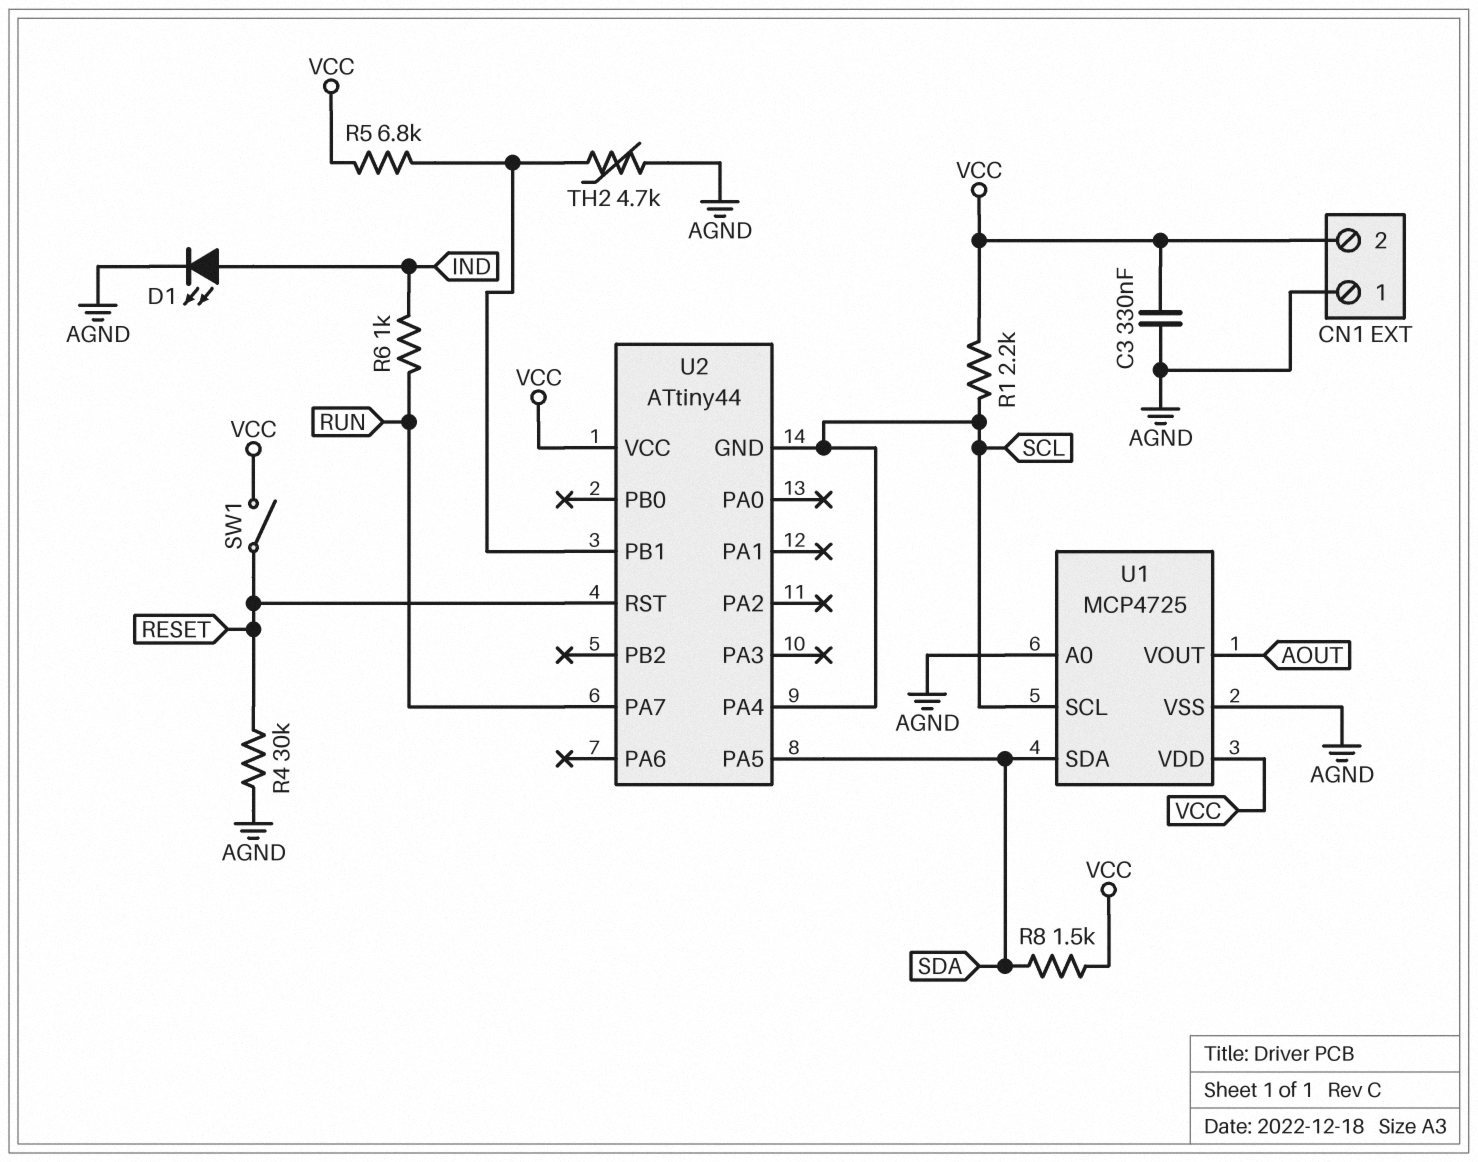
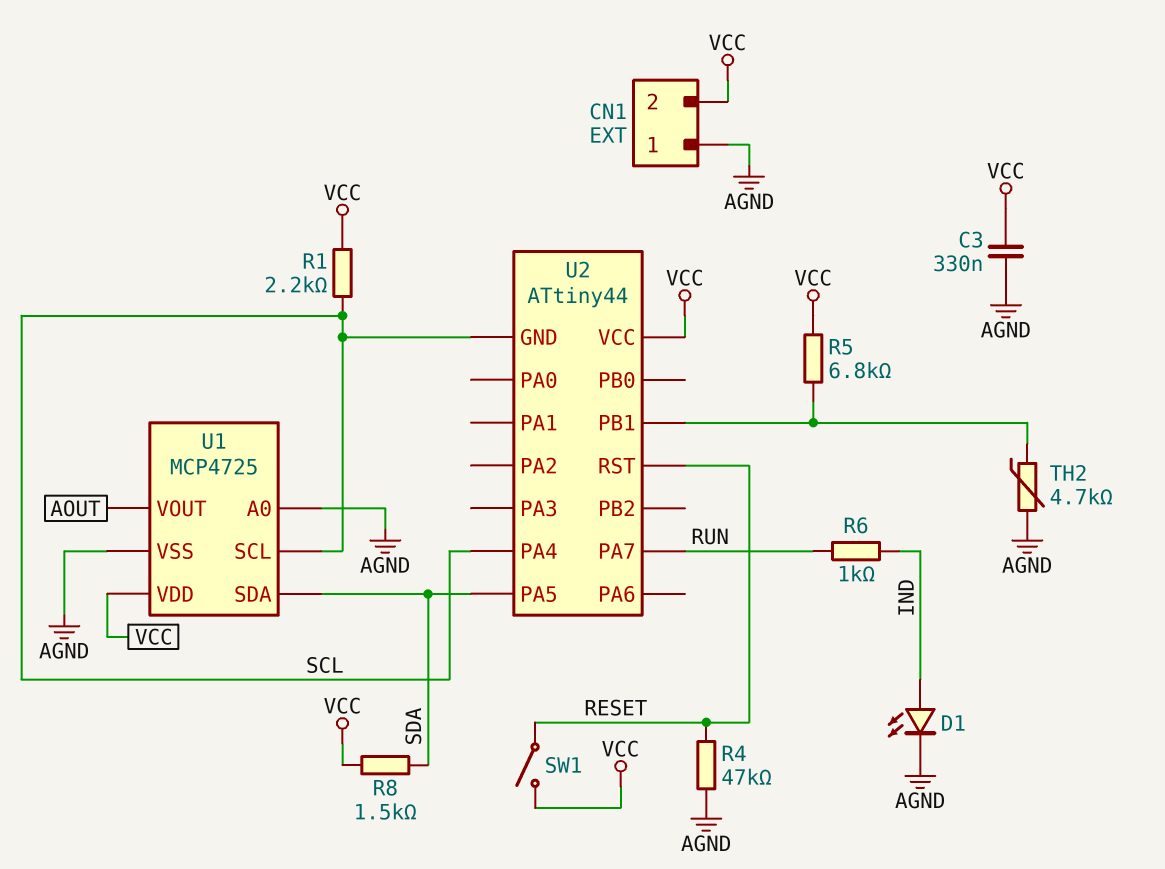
R4: 30k (AGND, RESET) -> 47k (AGND, RESET)

